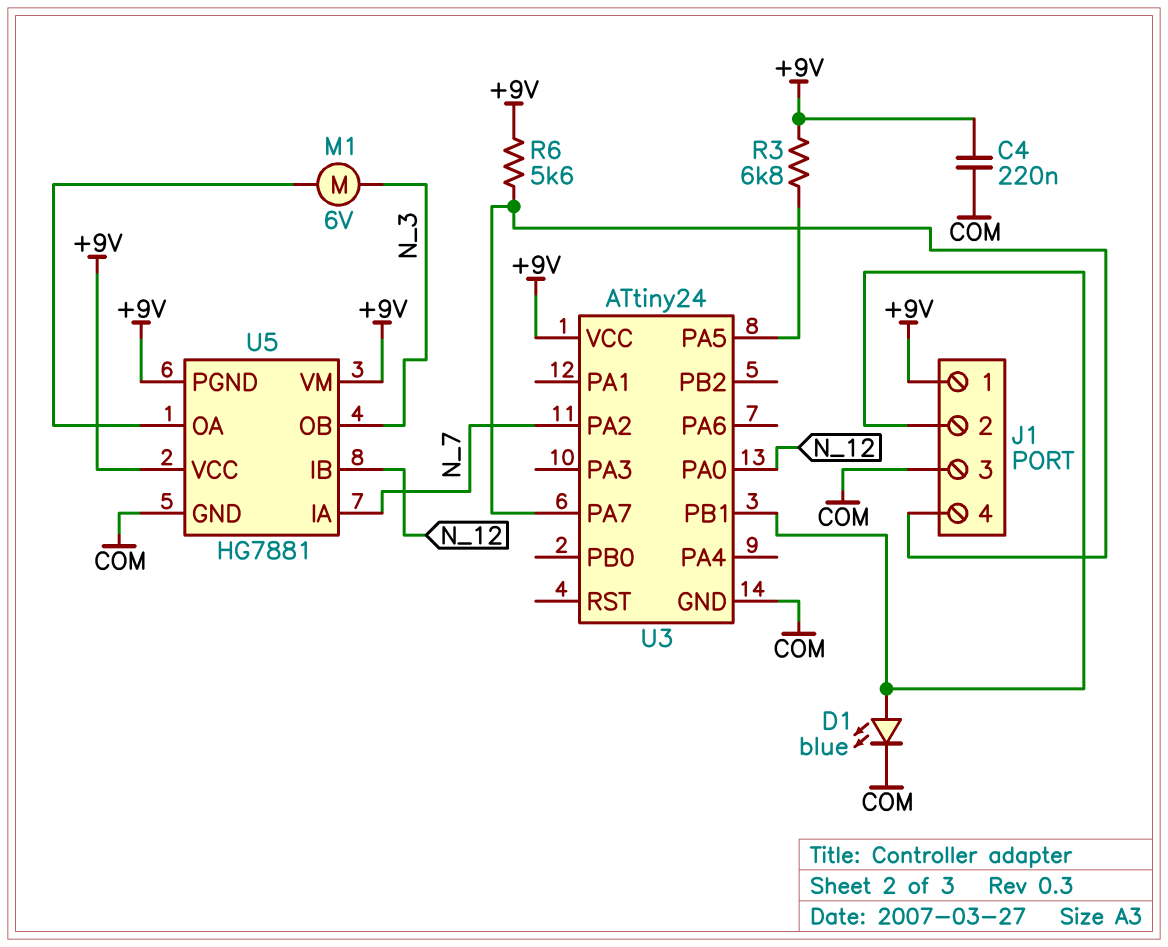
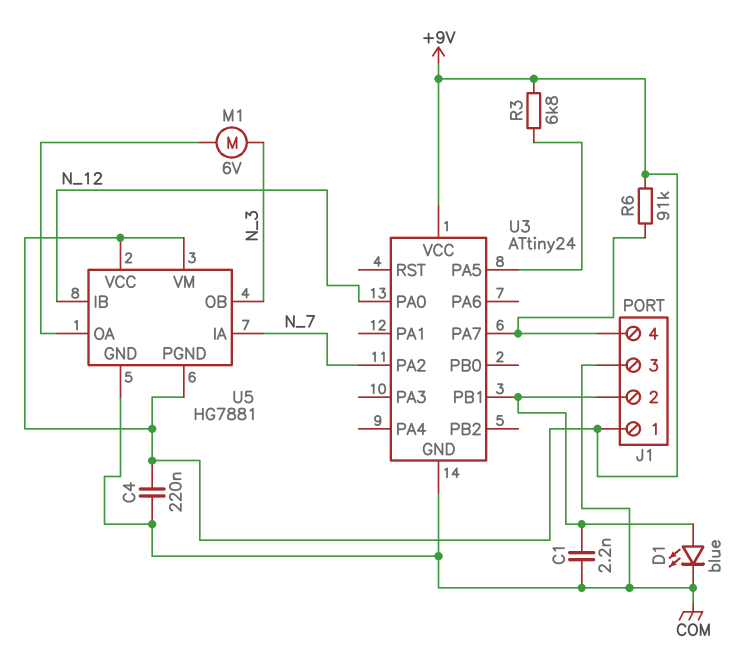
C1: none -> 2.2nF (COM, J1/2)
R6: 5.6k (+9V, J1/4) -> 91k (+9V, J1/4)

